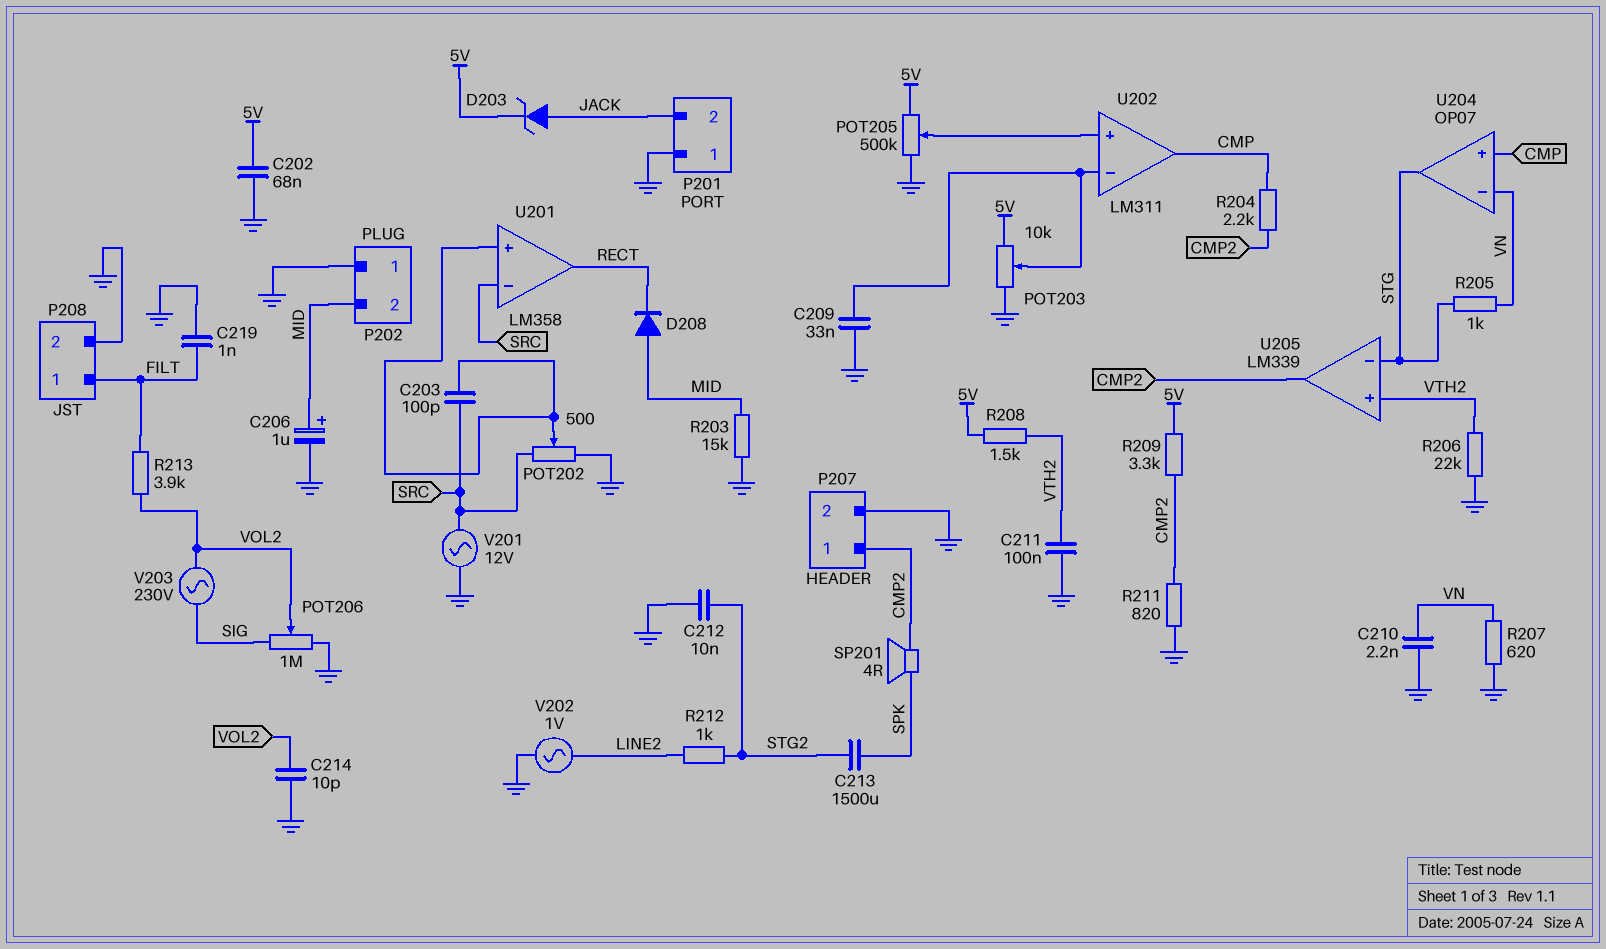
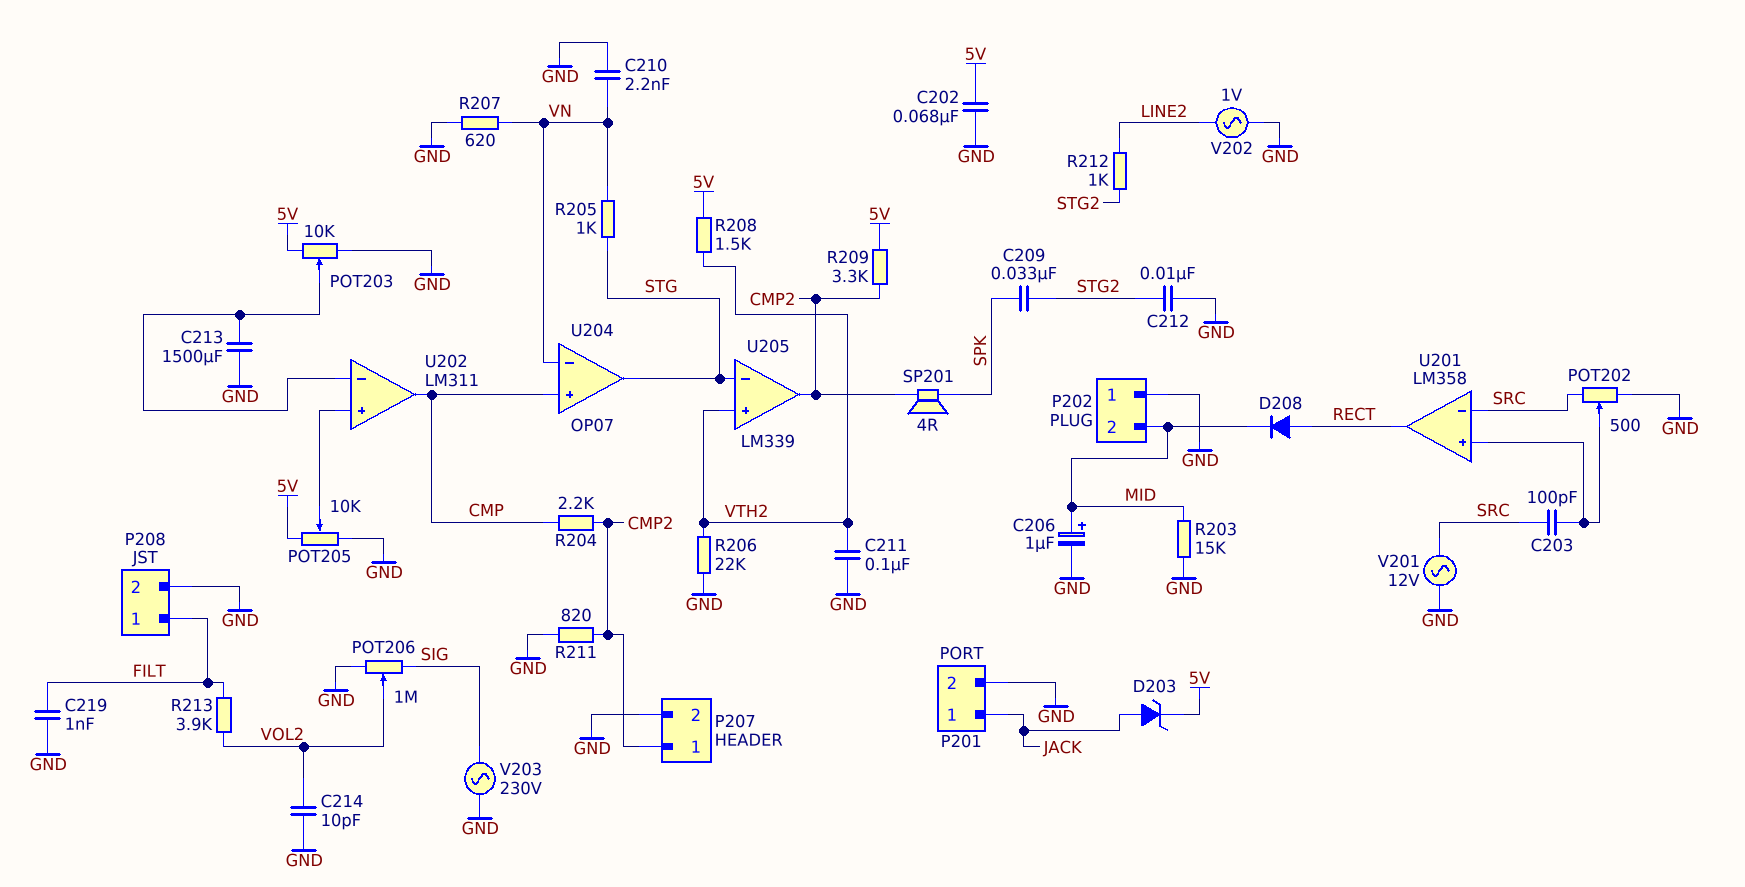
C209: 33nF (GND, U202/in-) -> 33nF (SPK, STG2)
C213: 1500uF (SPK, STG2) -> 1500uF (GND, U202/in-)
D208: diode (A MID, K RECT) -> diode (A RECT, K MID)
P201 pin 1: GND -> JACK
P201 pin 2: JACK -> GND
POT205: 500k (5V, GND, wiper U202/in+) -> 10k (5V, GND, wiper U202/in+)
V203: AC 230V (SIG, VOL2) -> AC 230V (GND, SIG)

